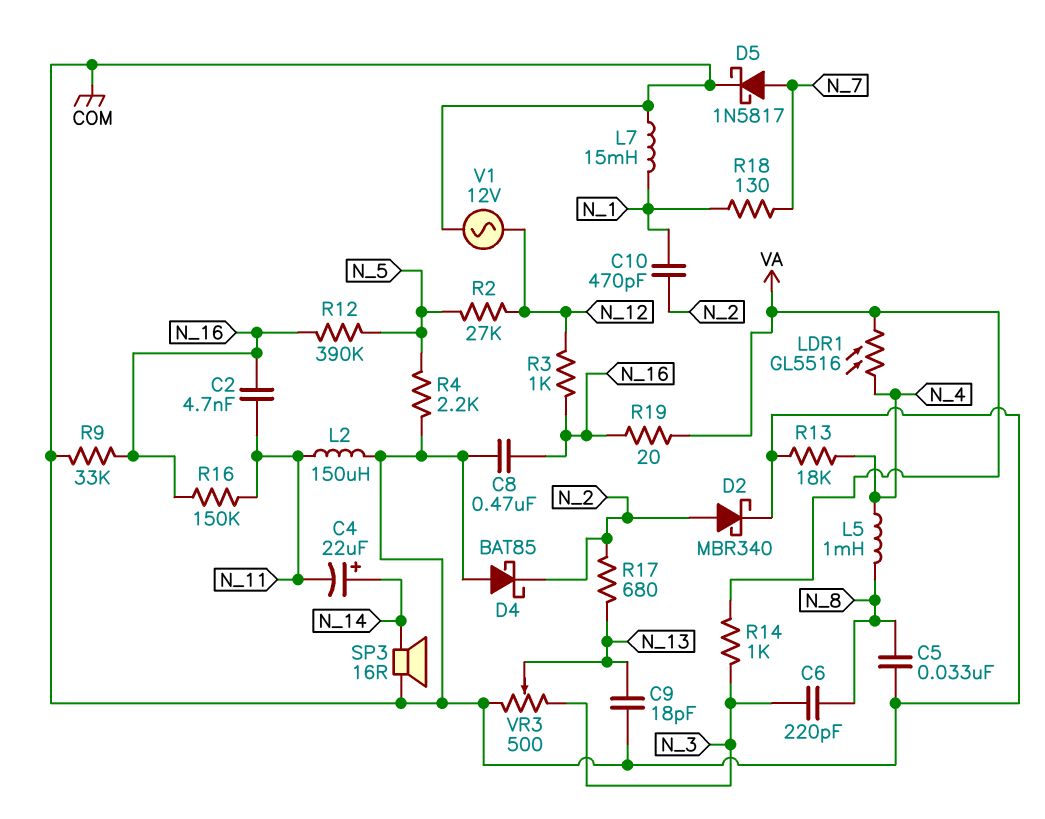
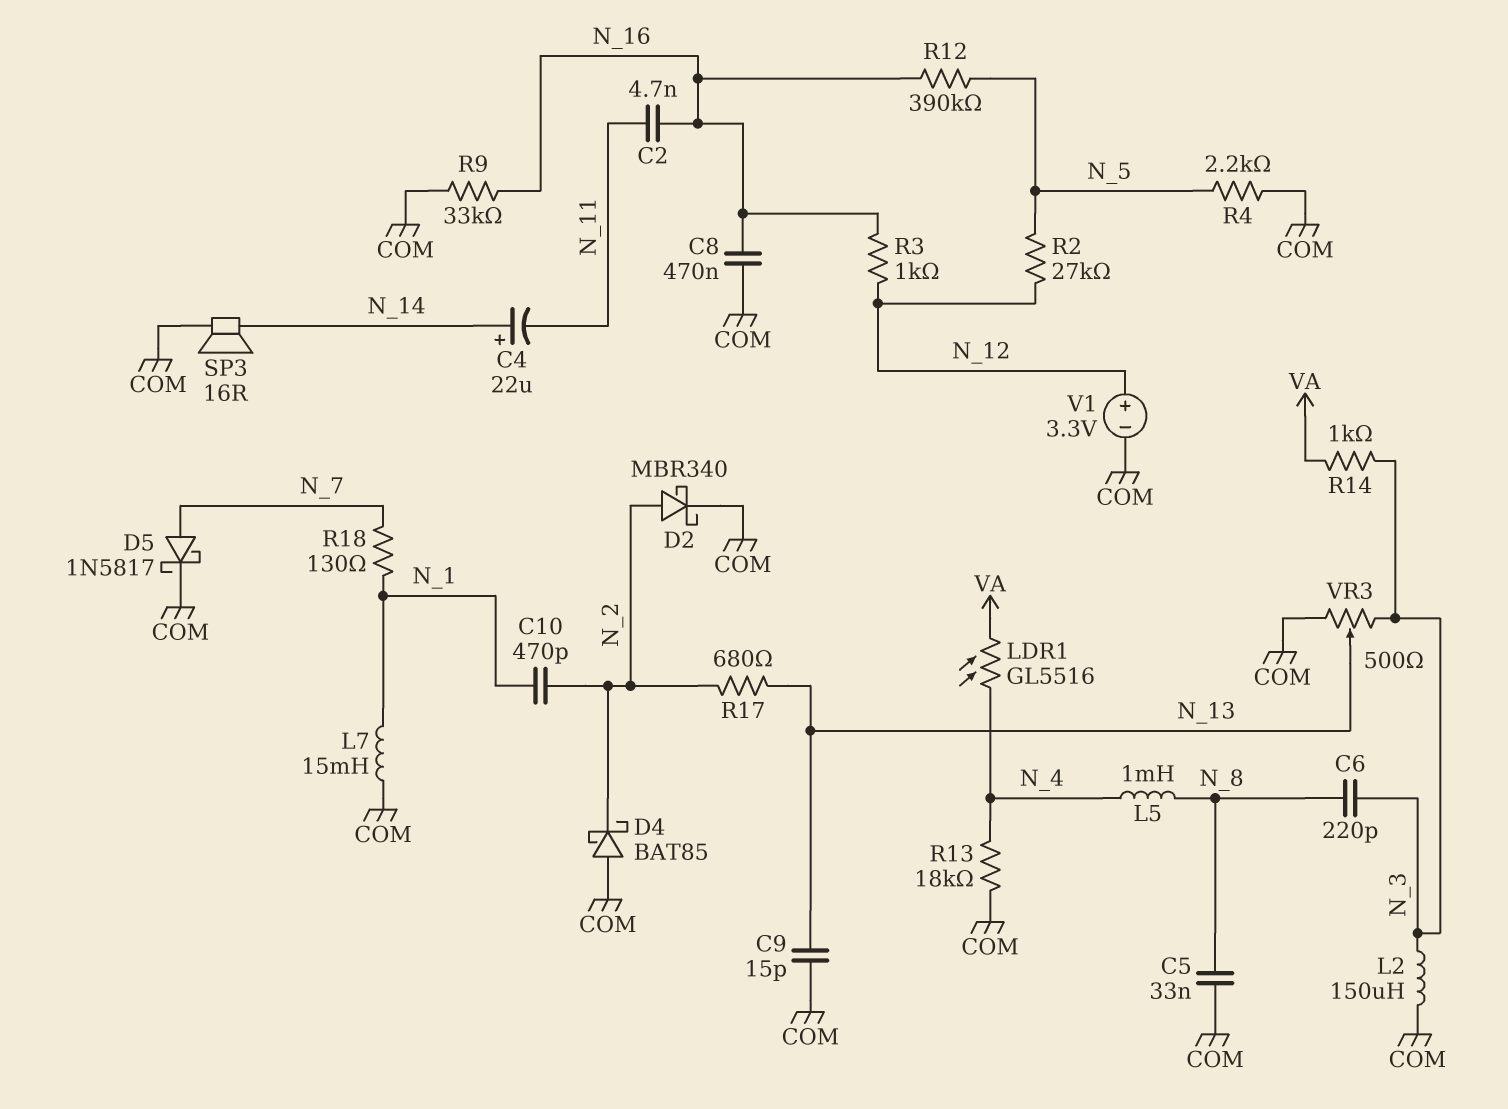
C9: 18pF (COM, N_13) -> 15pF (COM, N_13)
L2: 150uH (COM, N_11) -> 150uH (COM, N_3)
R16: 150k (N_11, N_16) -> none
R19: 20 (N_16, VA) -> none
V1: AC 12V (COM, N_12) -> 3.3V (plus N_12, minus COM)

